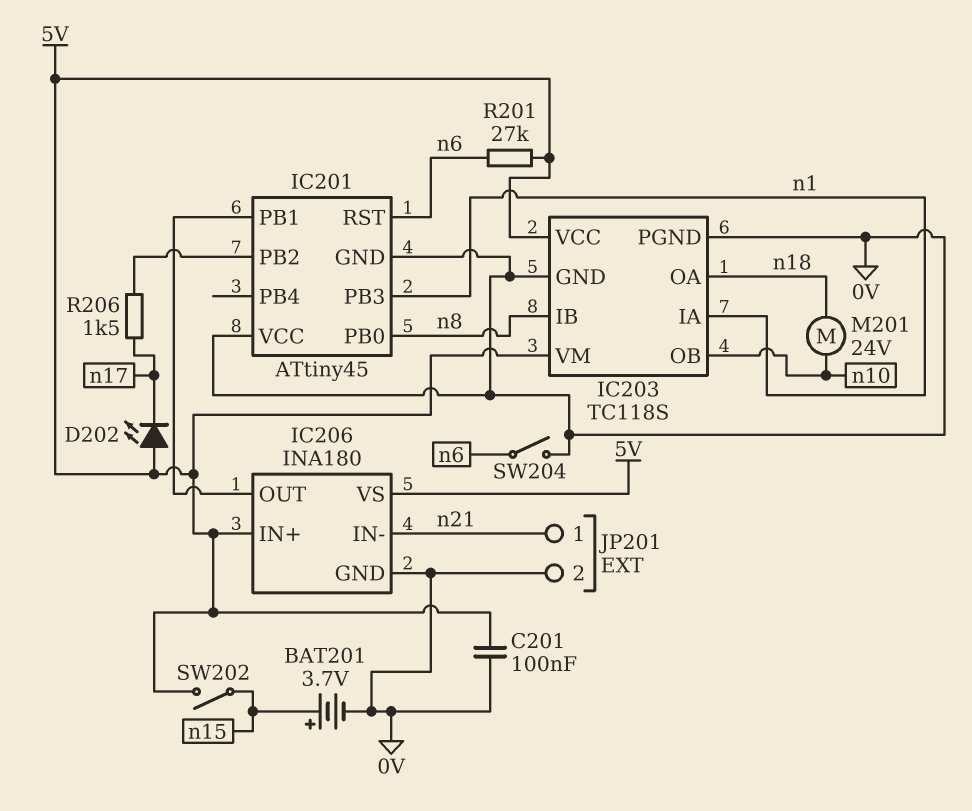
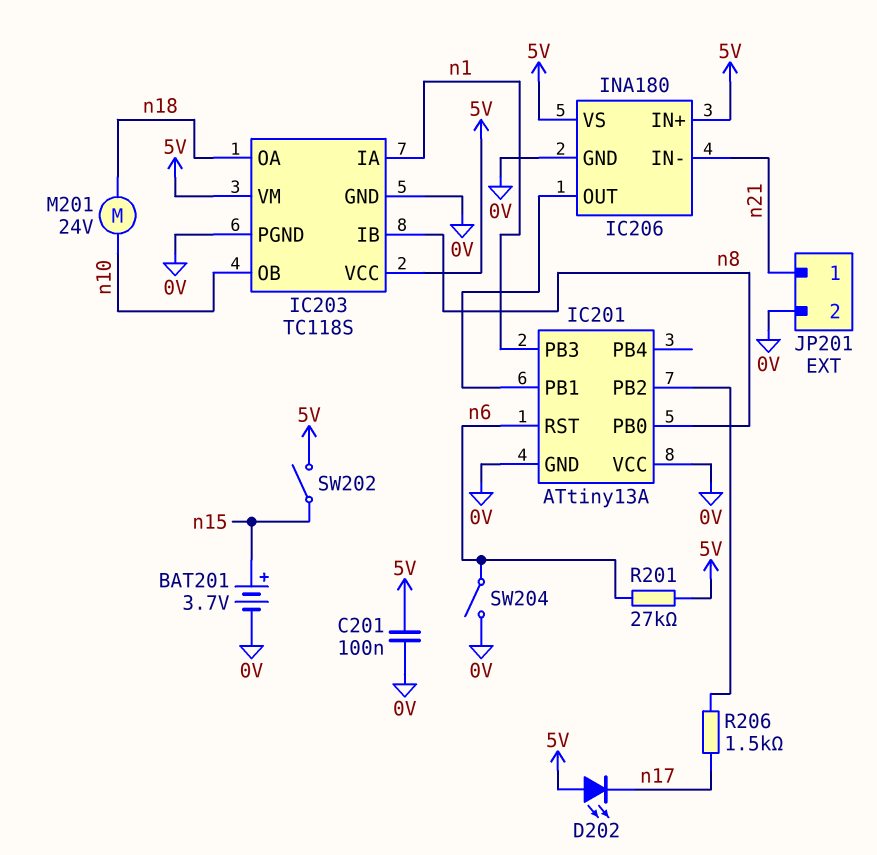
IC201: ATtiny45 -> ATtiny13A

